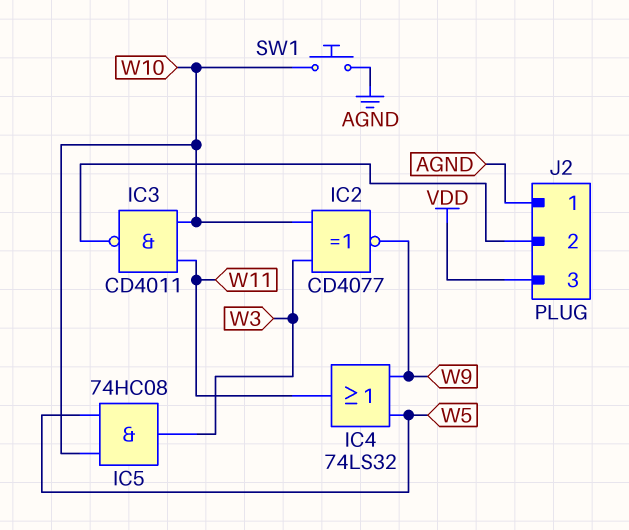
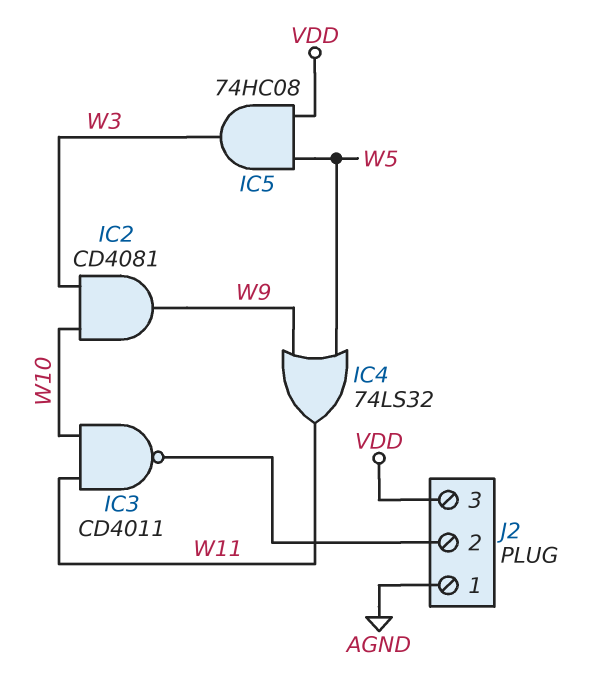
IC2: XNOR CD4077 (in W3, in W10, out W9) -> AND CD4081 (in W3, in W10, out W9)
IC5: AND 74HC08 (in W5, in W10, out W3) -> AND 74HC08 (in VDD, in W5, out W3)
SW1: button (AGND, W10) -> none

